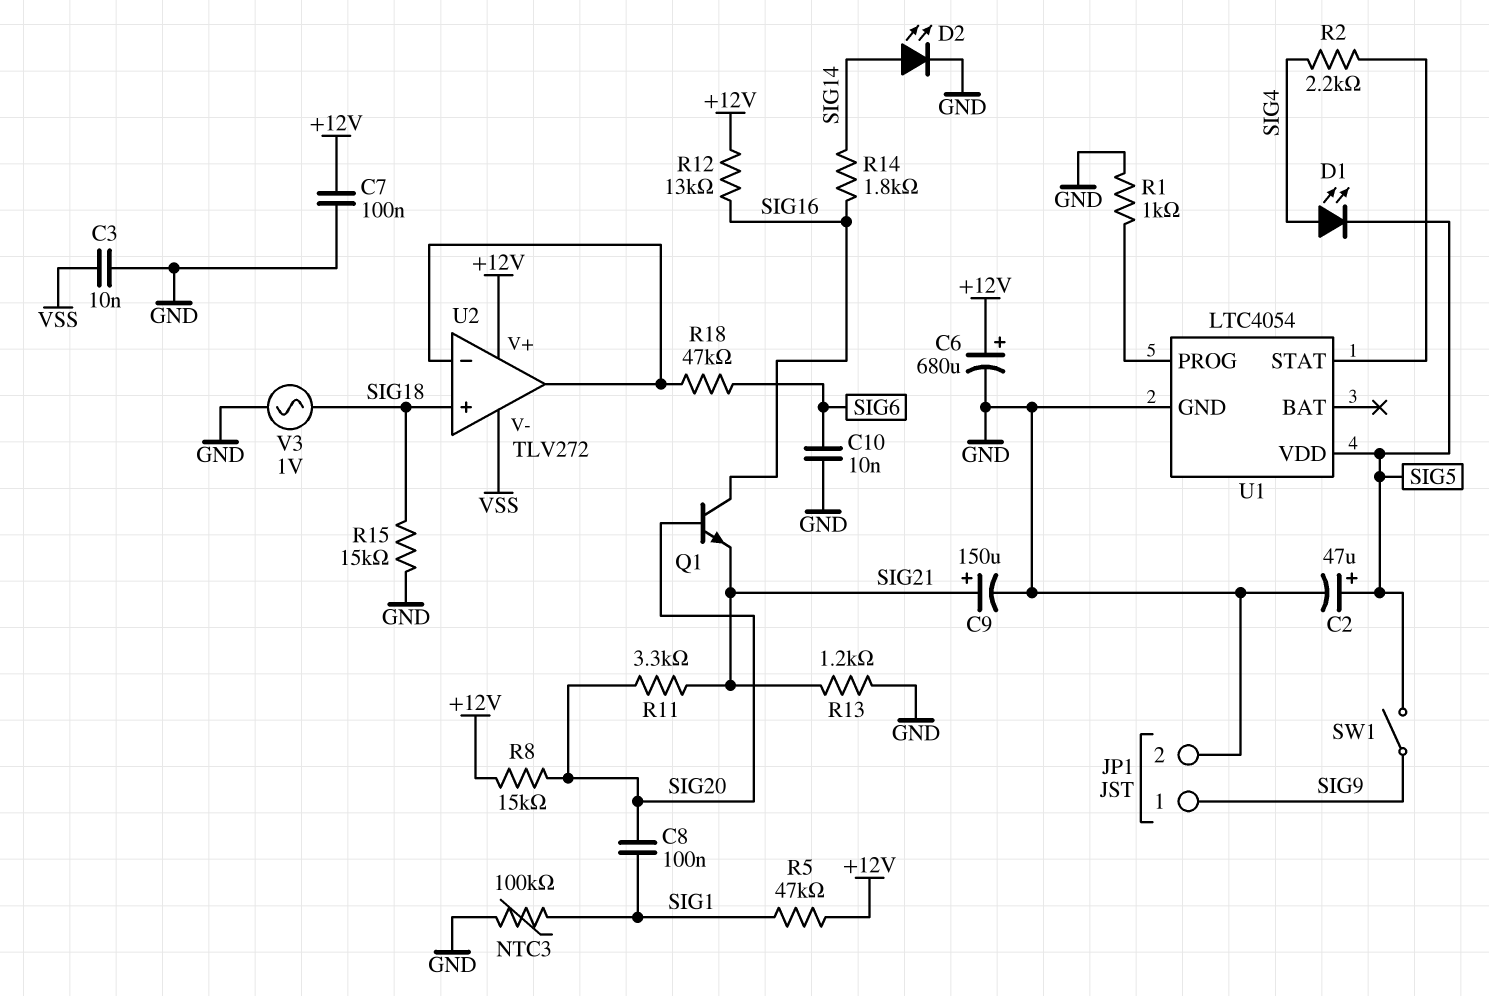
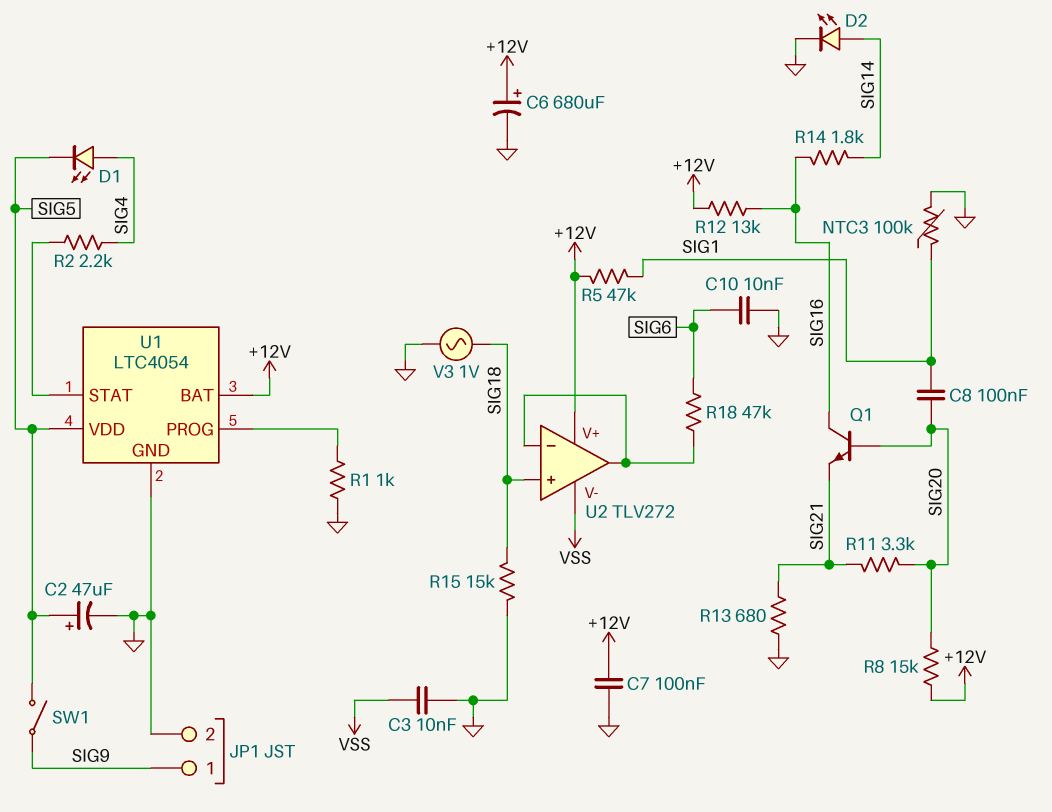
C9: 150uF (plus SIG21, minus GND) -> none
R13: 1.2k (GND, SIG21) -> 680 (GND, SIG21)
U1 pin BAT: none -> +12V

